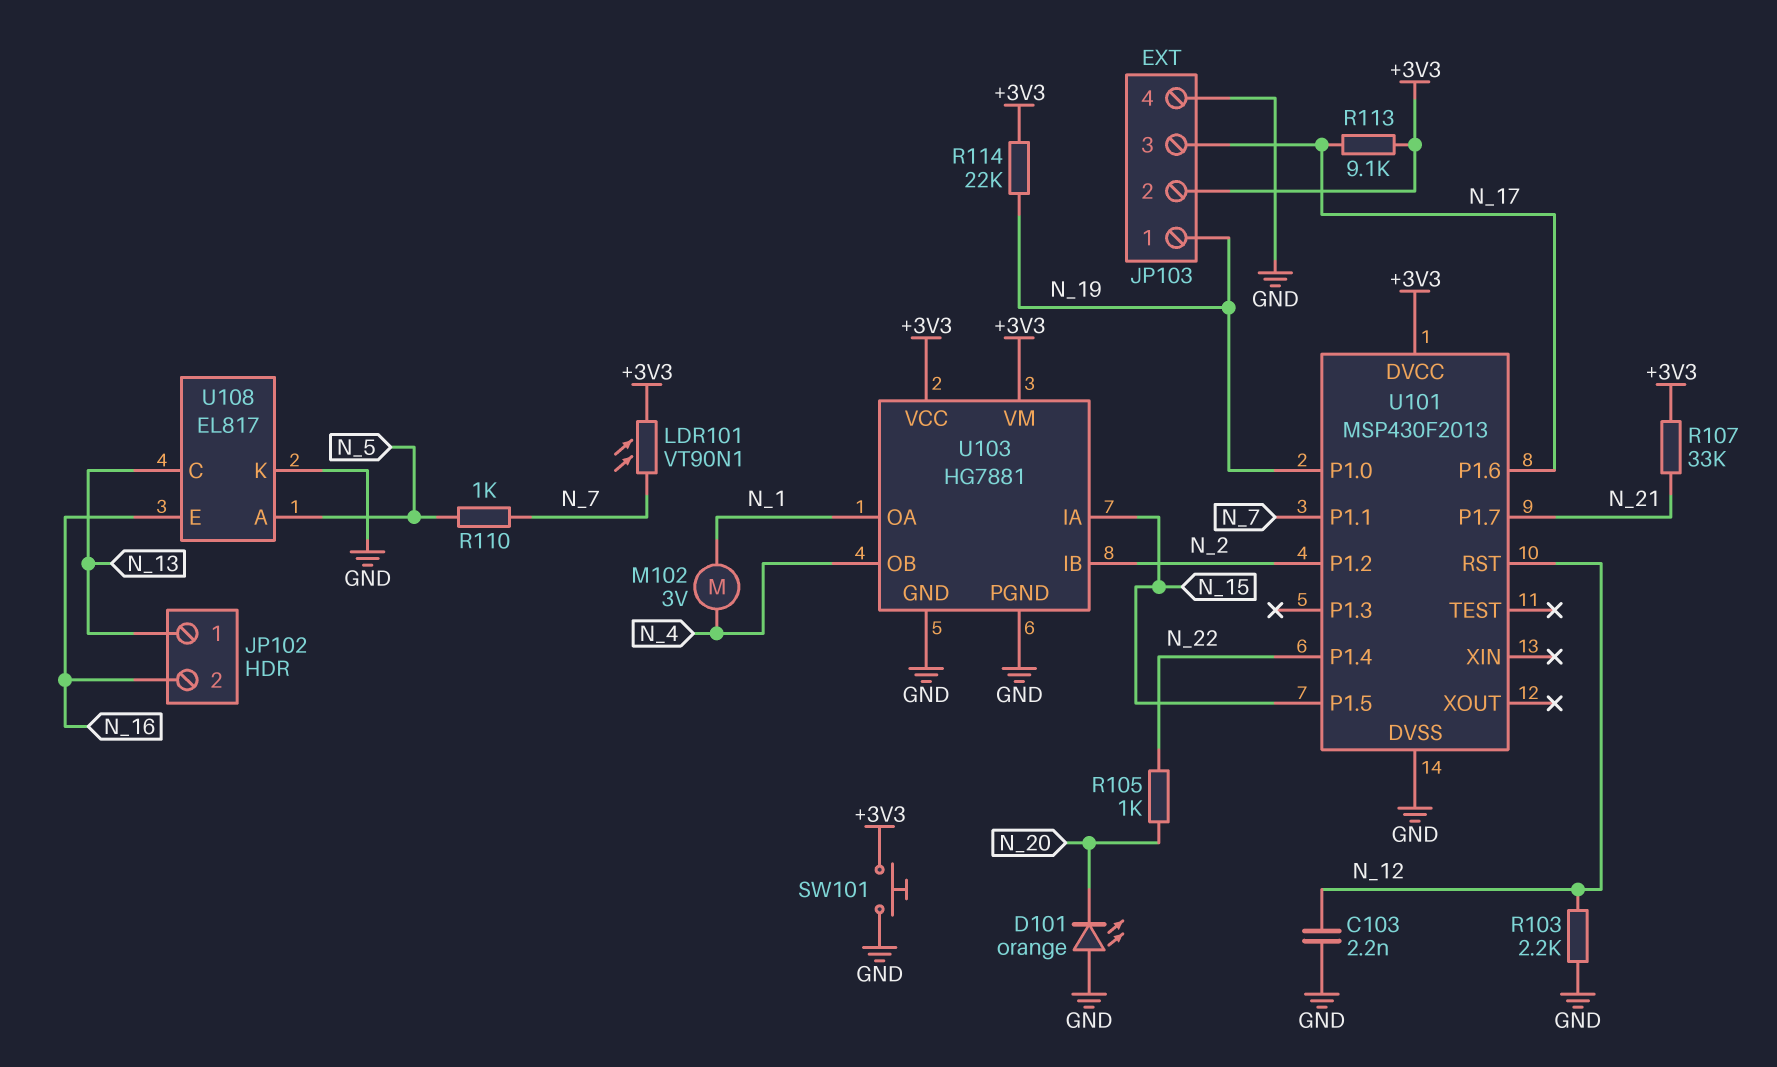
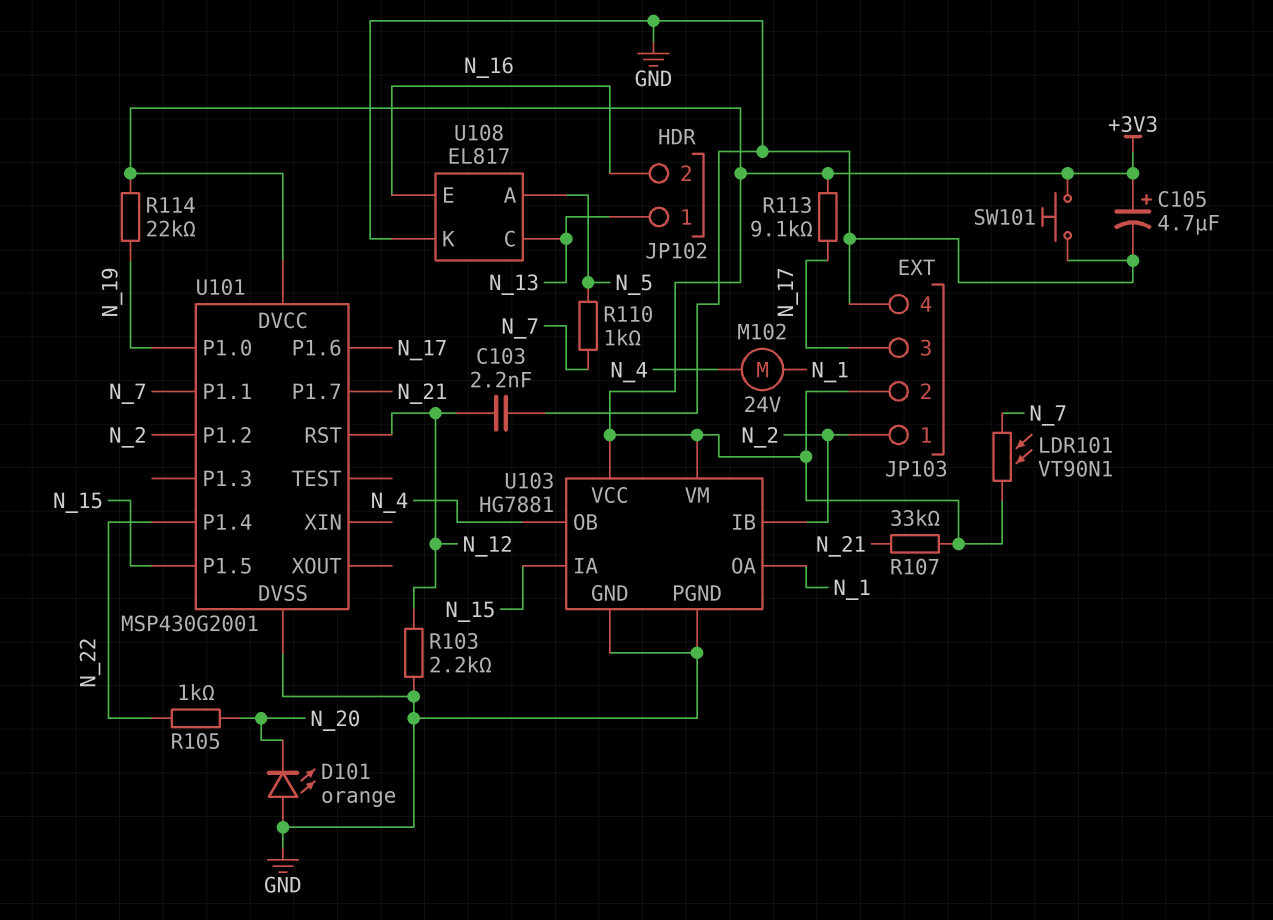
C105: none -> 4.7uF (plus +3V3, minus GND)
JP103 pin 1: N_19 -> N_2
M102: motor 3V (N_1, N_4) -> motor 24V (N_1, N_4)
U101: MSP430F2013 -> MSP430G2001

